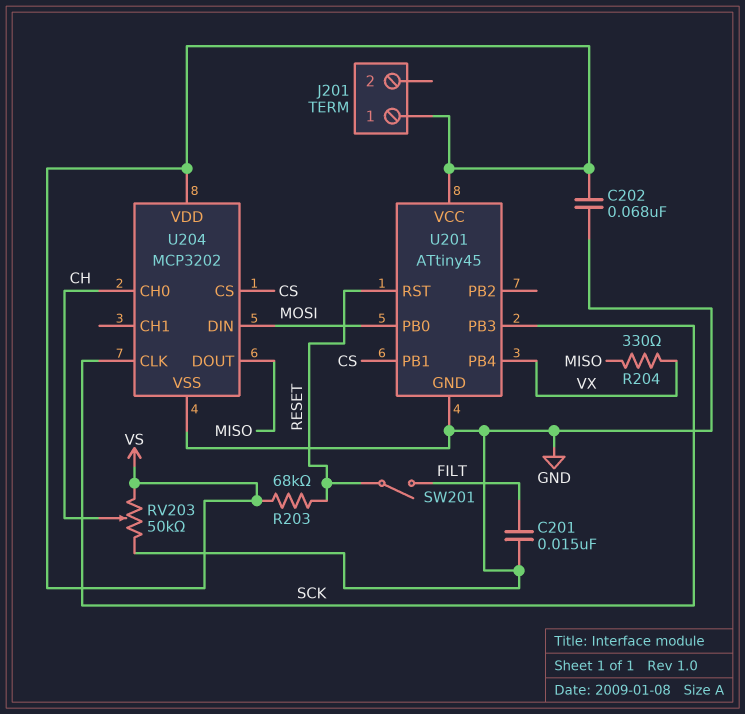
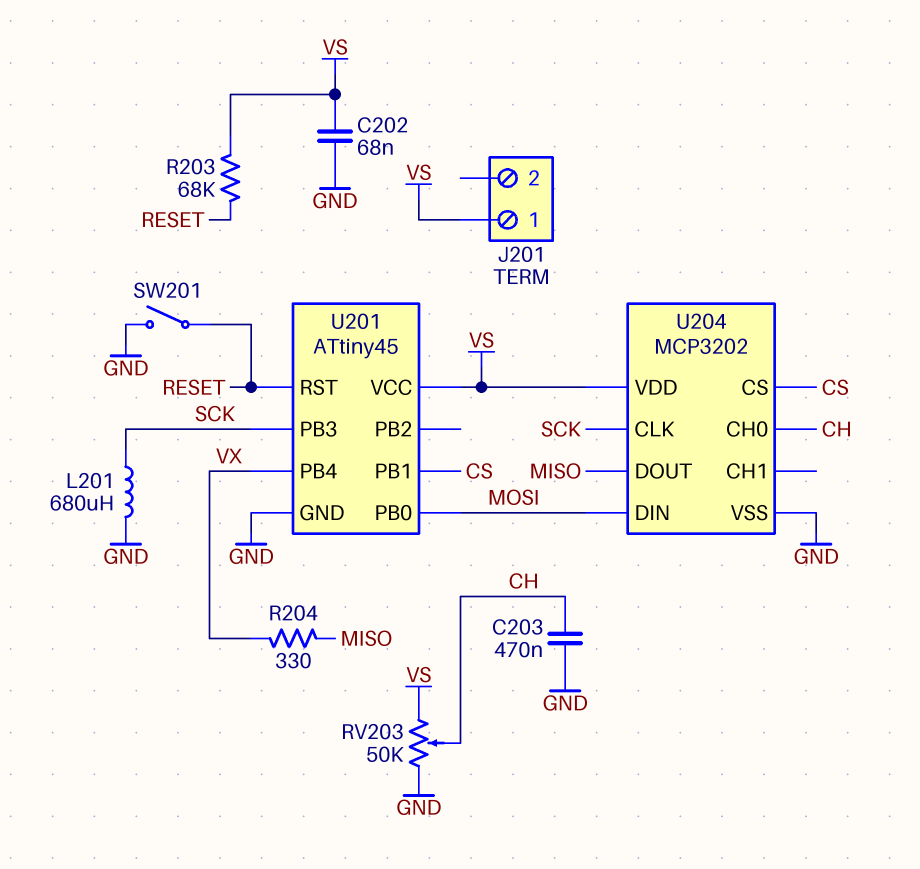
C201: 15nF (FILT, GND) -> none
C203: none -> 470nF (CH, GND)
L201: none -> 680uH (GND, SCK)
SW201: switch (FILT, RESET) -> switch (GND, RESET)

